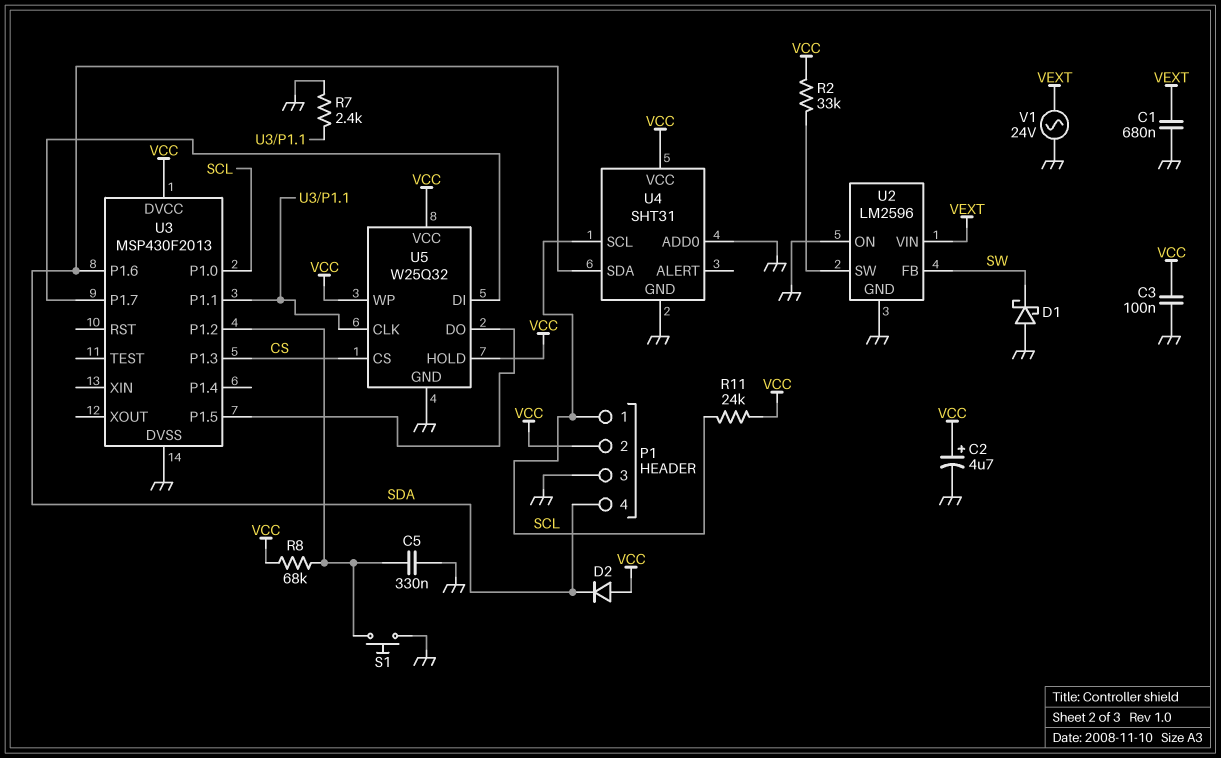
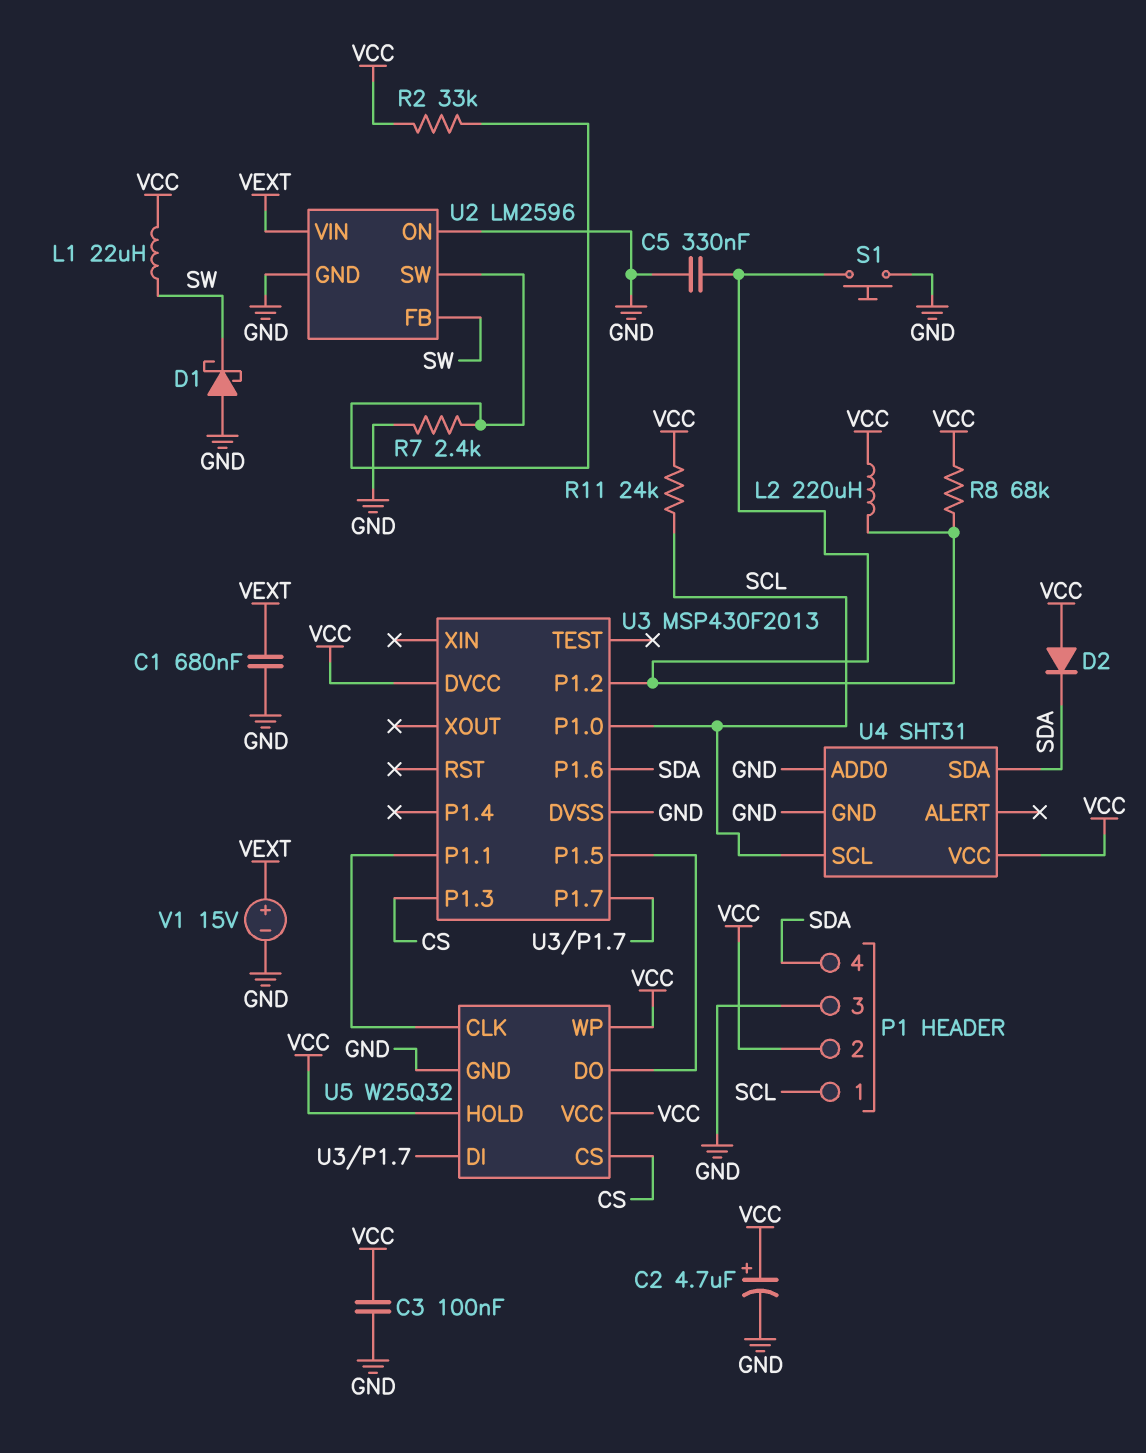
L1: none -> 22uH (SW, VCC)
L2: none -> 220uH (U3/P1.2, VCC)
R7: 2.4k (GND, U3/P1.1) -> 2.4k (GND, U2/SW)
V1: AC 24V (GND, VEXT) -> 15V (plus VEXT, minus GND)

